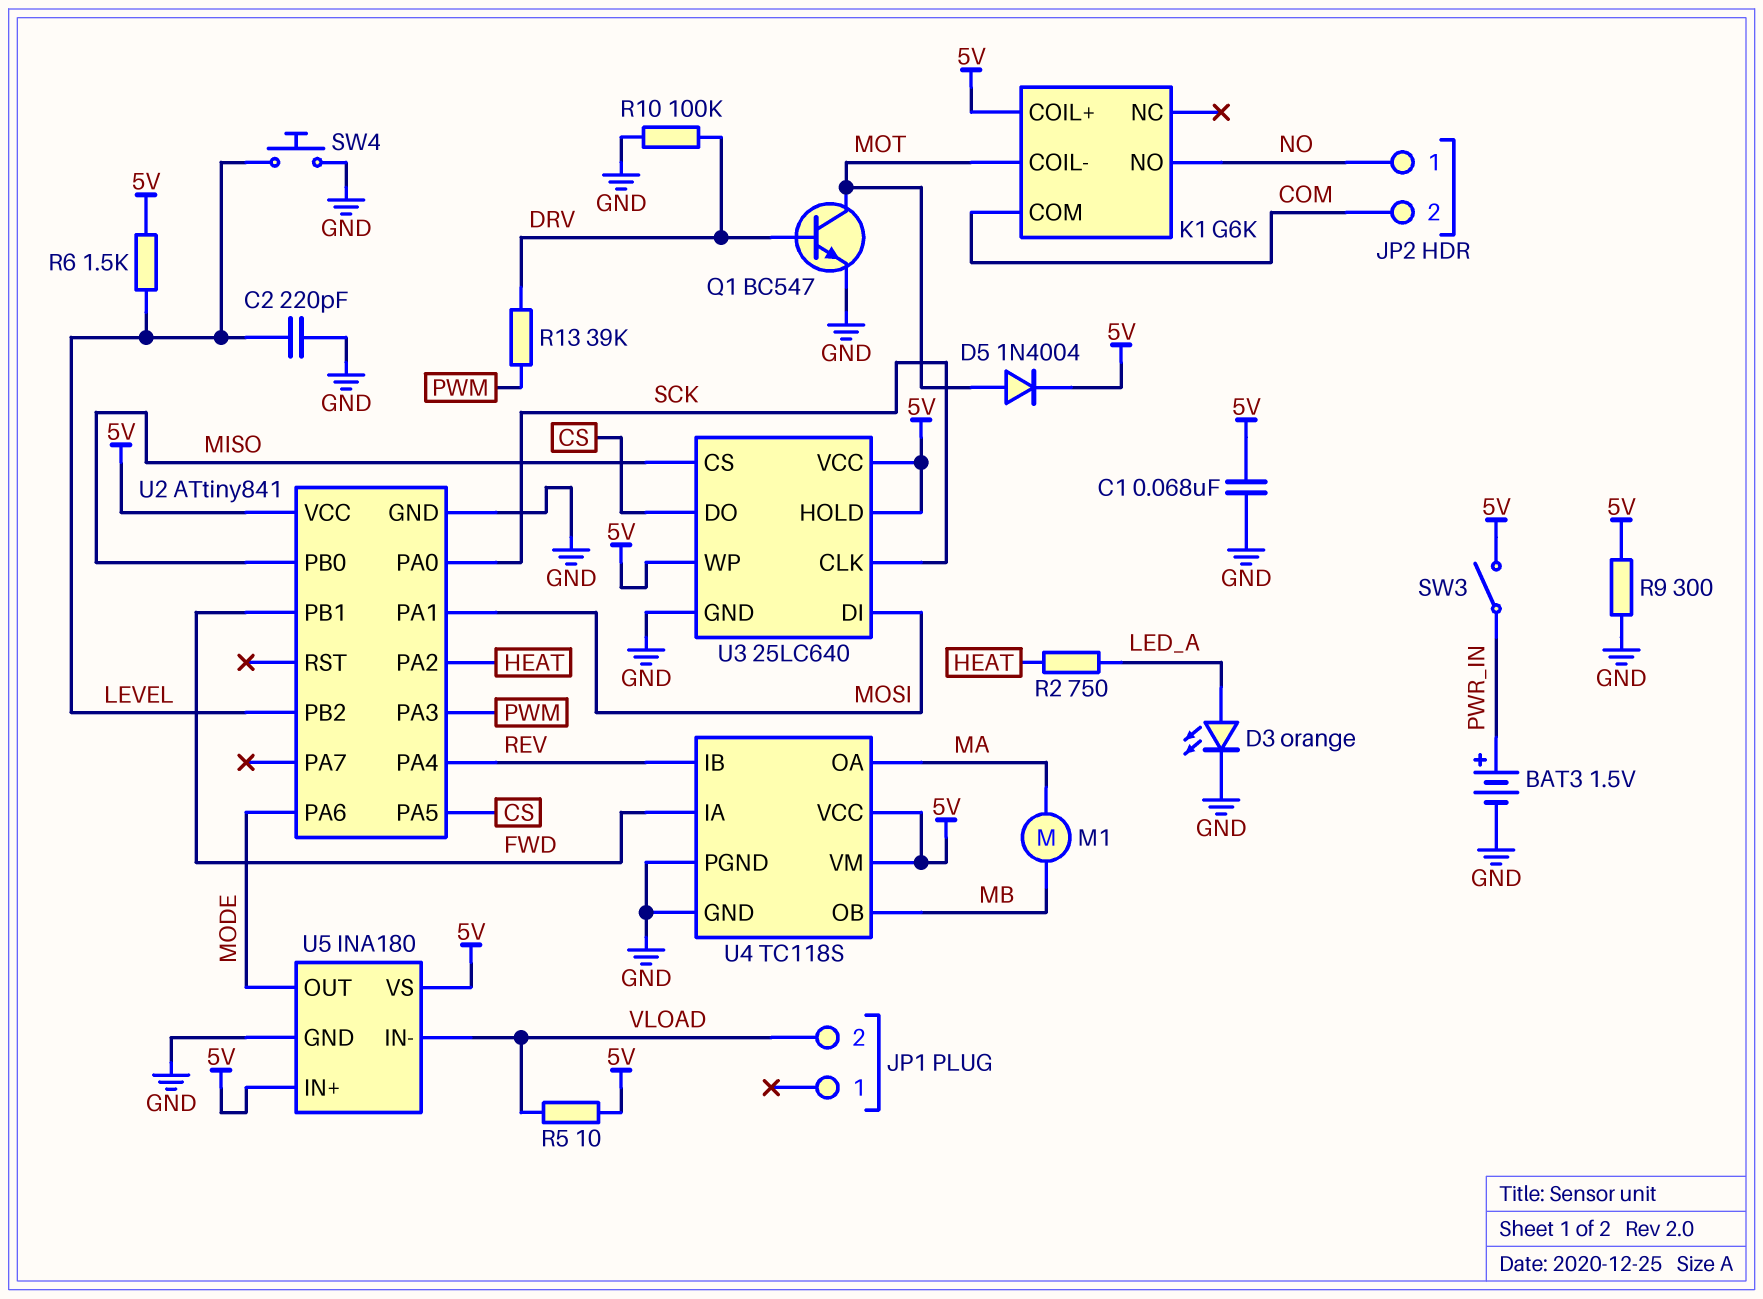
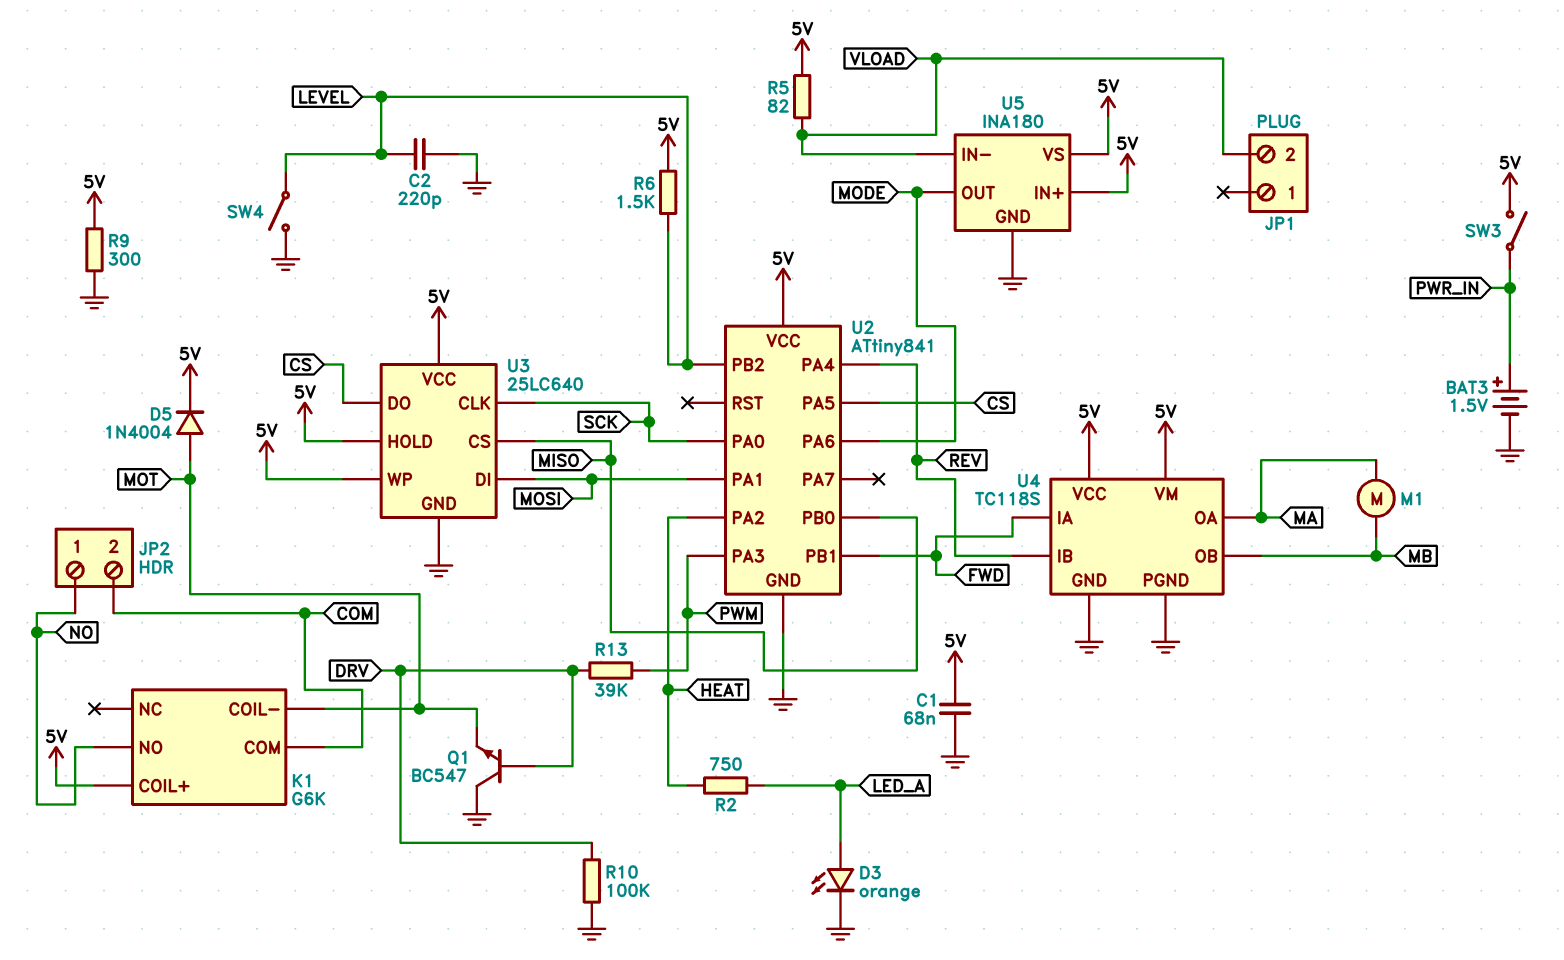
Q1: NPN BC547 (B DRV, C MOT, E GND) -> NPN BC547 (B DRV, C GND, E MOT)
R5: 10 (5V, VLOAD) -> 82 (5V, VLOAD)
SW4: button (GND, LEVEL) -> switch (GND, LEVEL)

